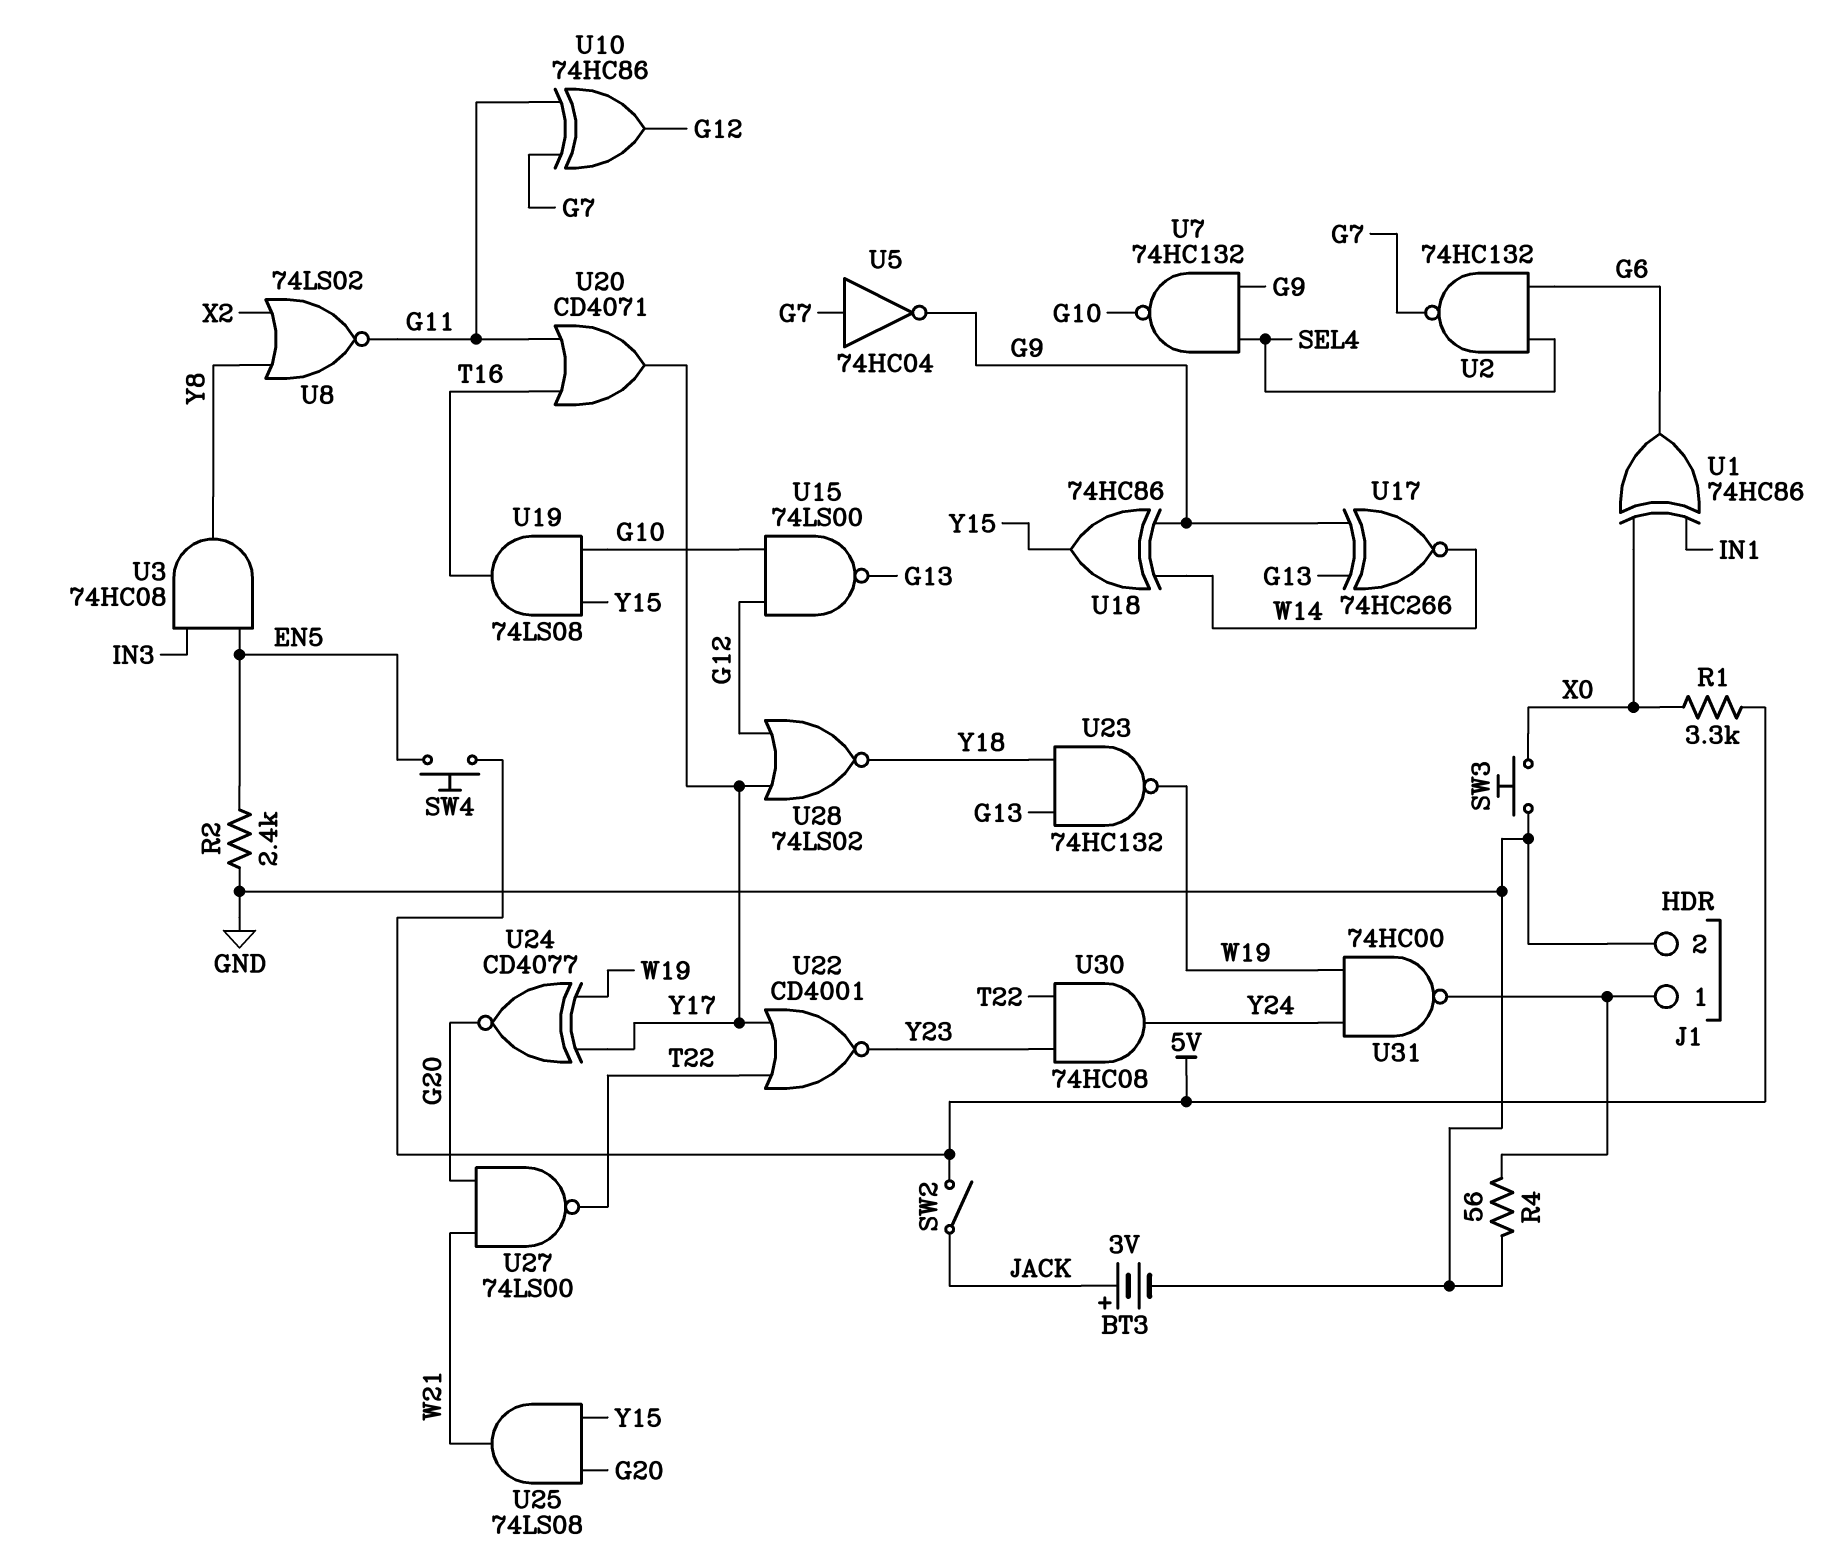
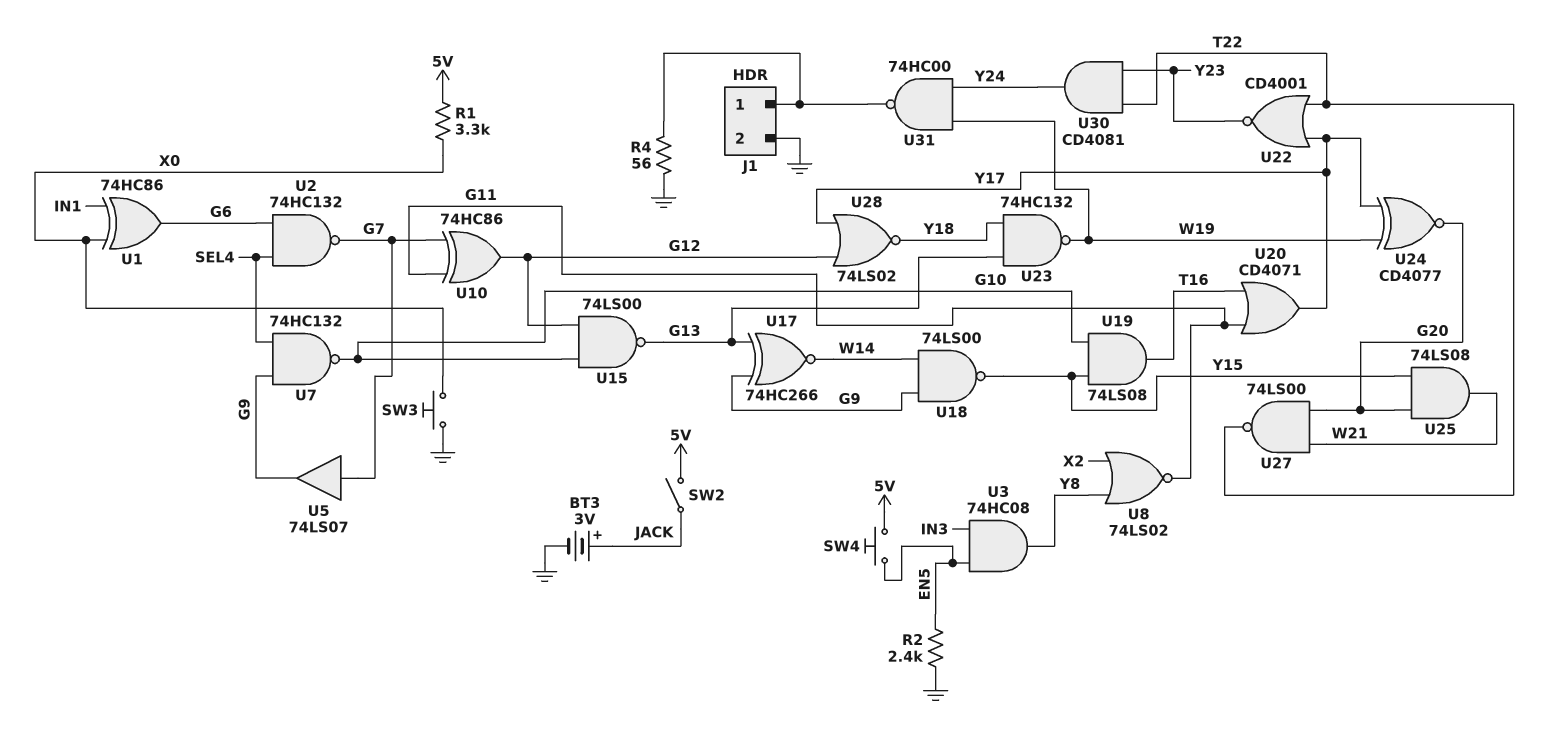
U5: NOT 74HC04 (in G7, out G9) -> buffer 74LS07 (in G7, out G9)
U18: XOR 74HC86 (in G9, in W14, out Y15) -> NAND 74LS00 (in G9, in W14, out Y15)
U30: AND 74HC08 (in T22, in Y23, out Y24) -> AND CD4081 (in T22, in Y23, out Y24)

